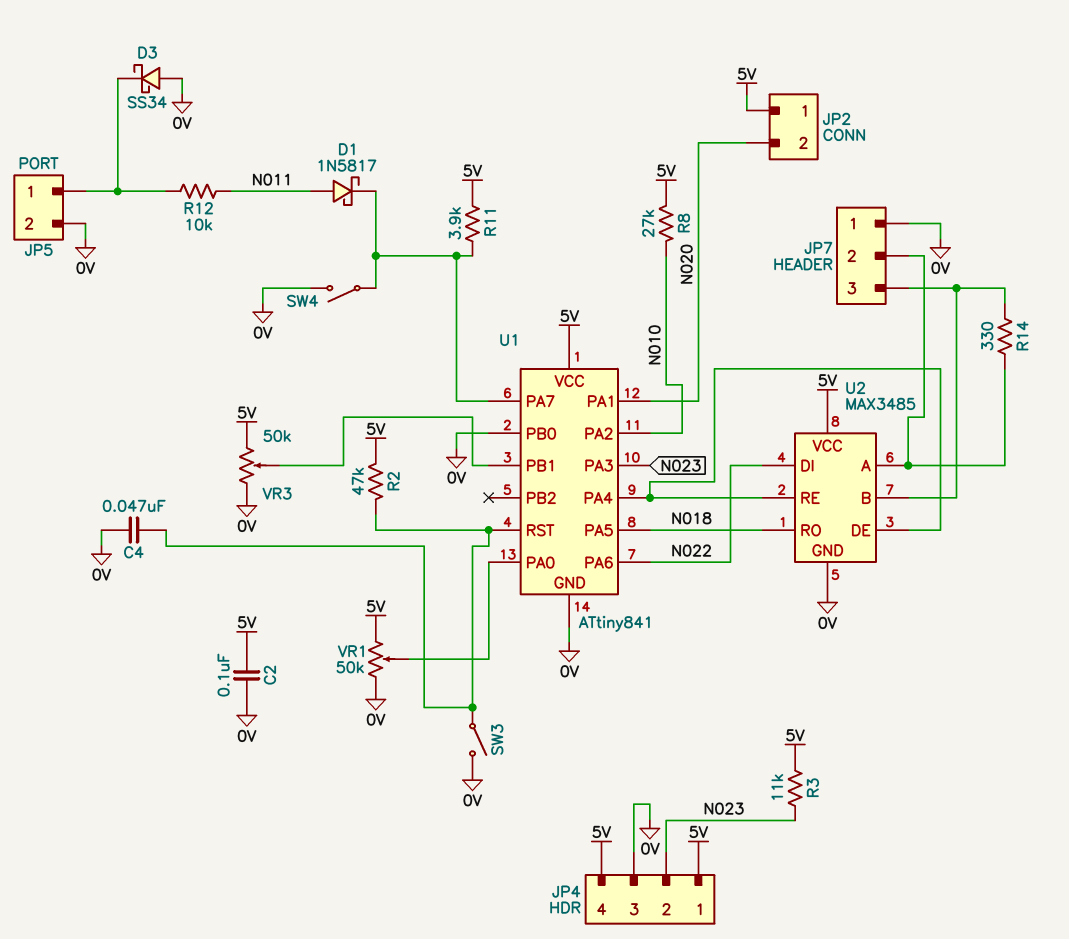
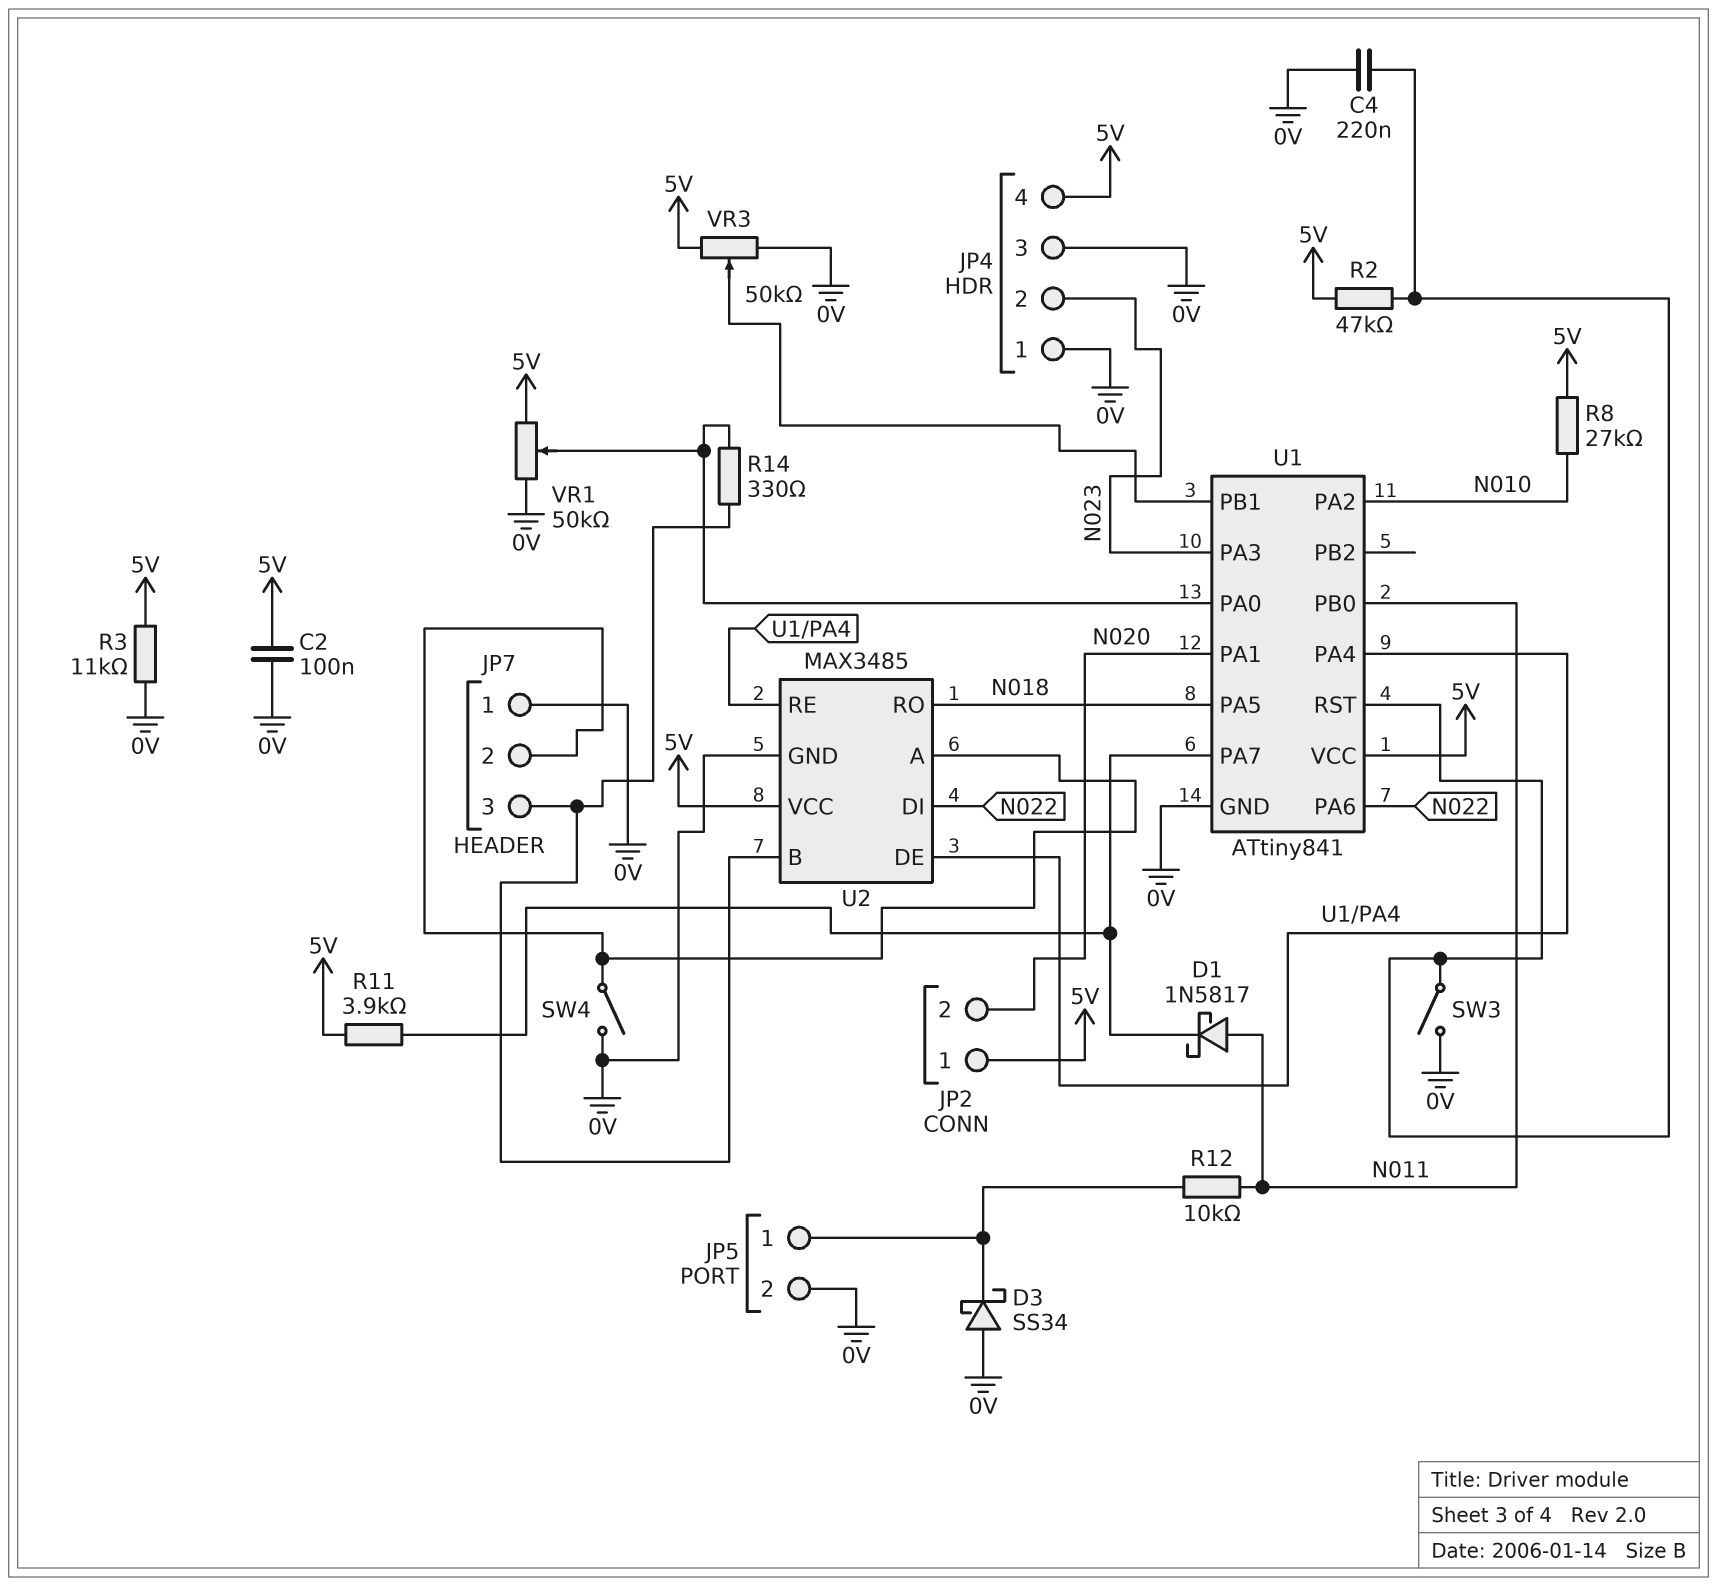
C4: 47nF (0V, U1/RST) -> 220nF (0V, U1/RST)
JP4 pin 1: 5V -> 0V
R3: 11k (5V, N023) -> 11k (0V, 5V)
R14: 330 (JP7/2, JP7/3) -> 330 (JP7/3, U1/PA0)
SW4: switch (0V, U1/PA7) -> switch (0V, JP7/2)
U1 pin PB0: 0V -> N011

